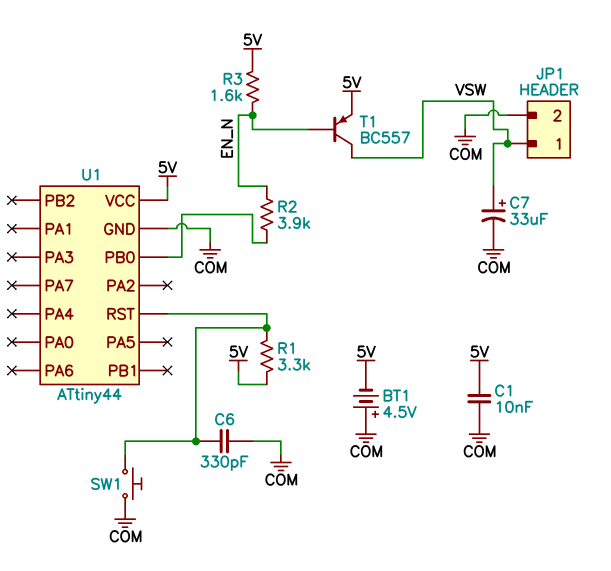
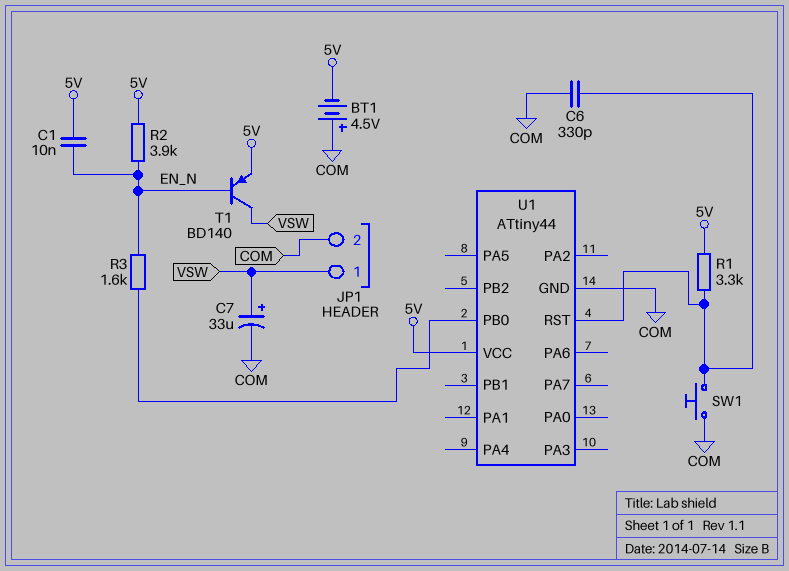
C1: 10nF (5V, COM) -> 10nF (5V, EN_N)
R2: 3.9k (EN_N, U1/PB0) -> 3.9k (5V, EN_N)
R3: 1.6k (5V, EN_N) -> 1.6k (EN_N, U1/PB0)
T1: PNP BC557 (B EN_N, C VSW, E 5V) -> PNP BD140 (B EN_N, C VSW, E 5V)

